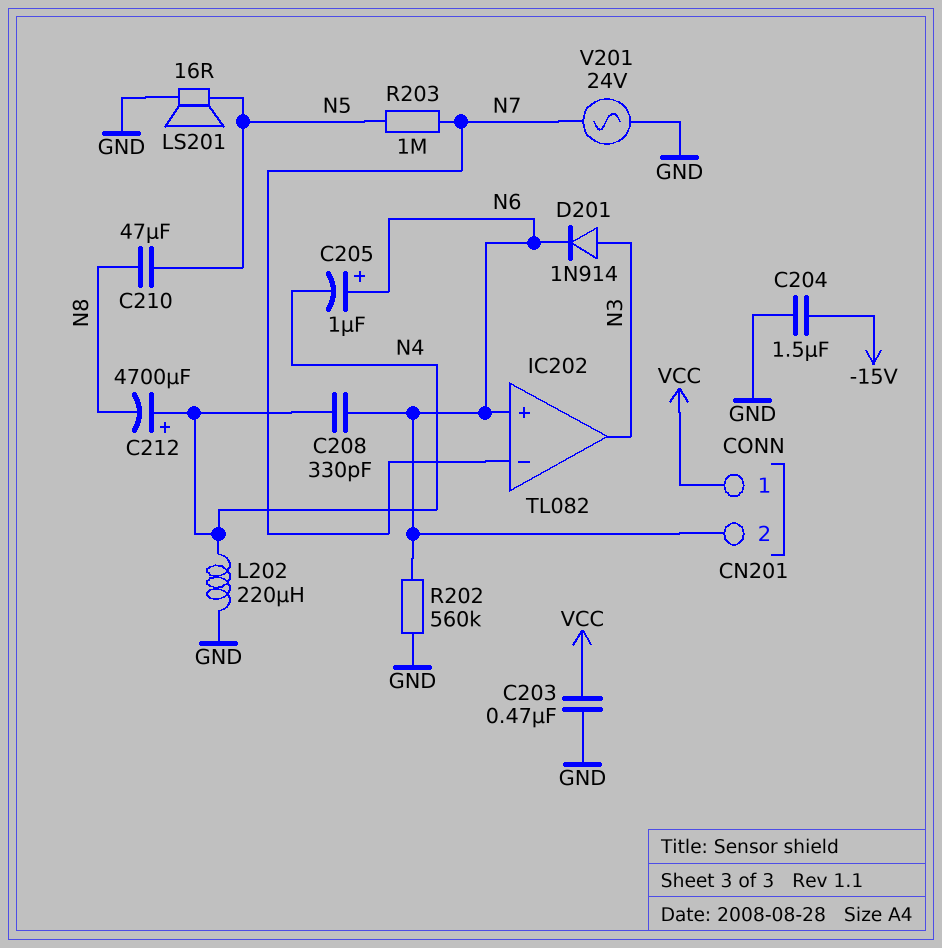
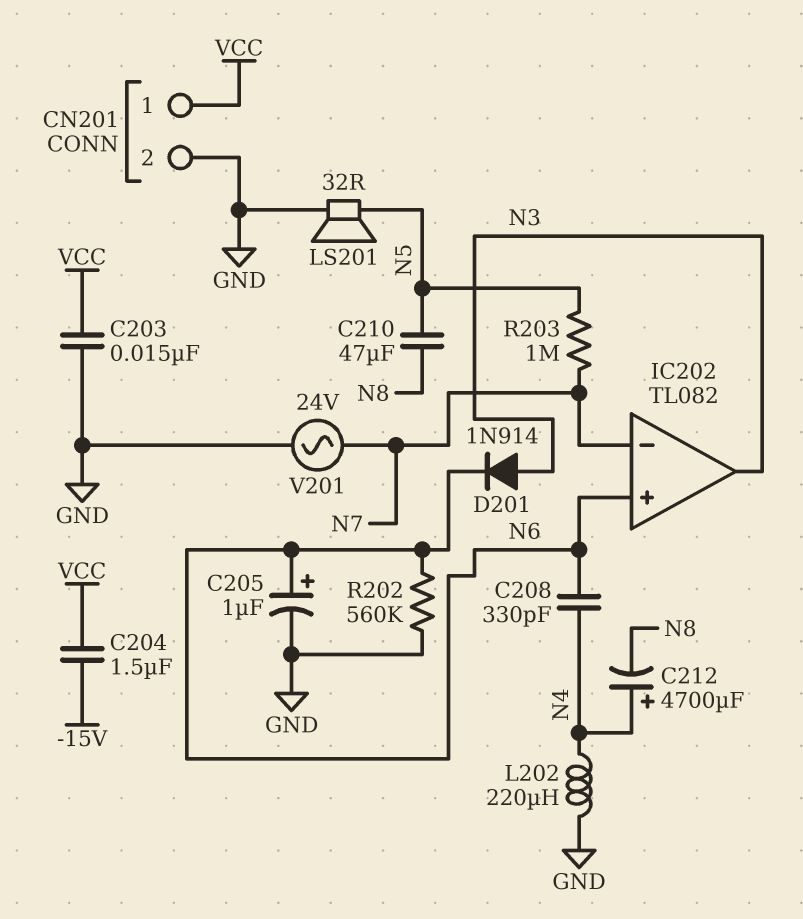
C203: 470nF (GND, VCC) -> 15nF (GND, VCC)
C204: 1.5uF (-15V, GND) -> 1.5uF (-15V, VCC)
C205: 1uF (plus N6, minus N4) -> 1uF (plus N6, minus GND)
CN201 pin 2: N6 -> GND
LS201: speaker 16R (GND, N5) -> speaker 32R (GND, N5)

